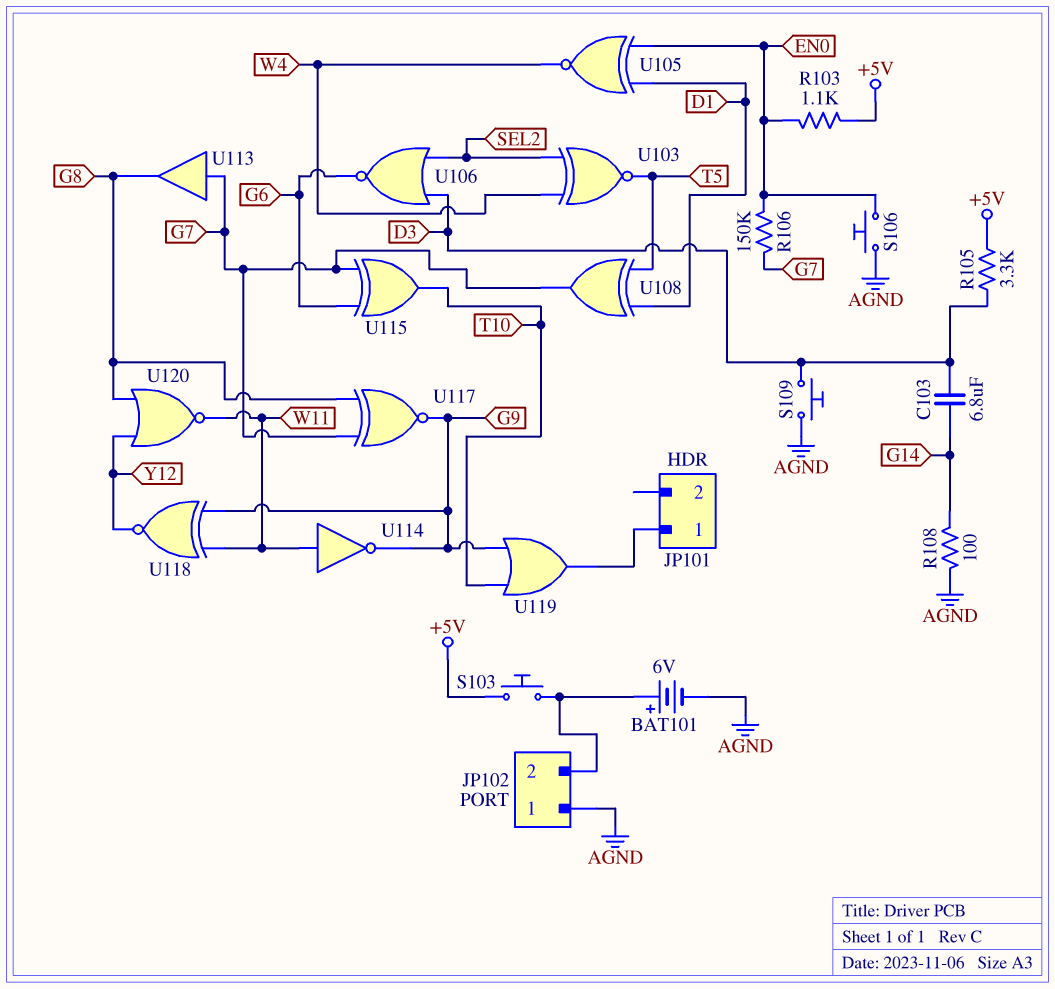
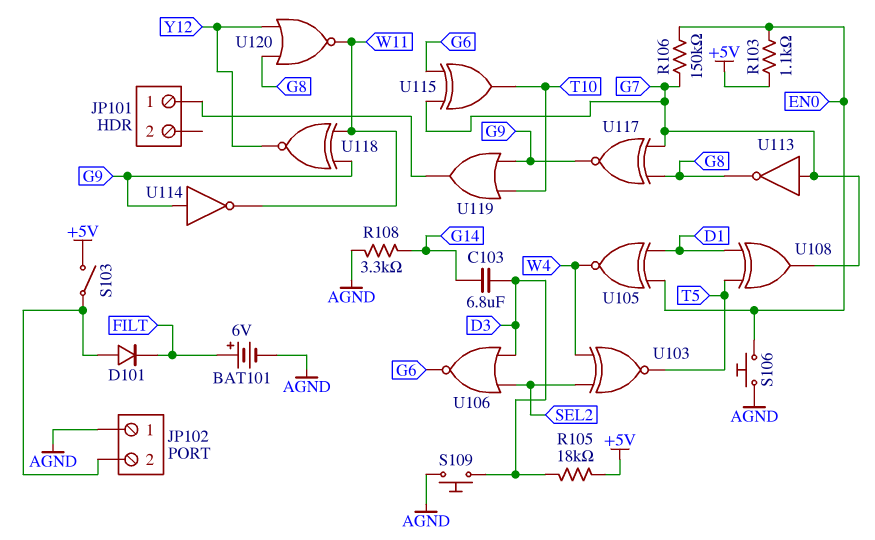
BAT101: 6V (plus JP102/2, minus AGND) -> 6V (plus FILT, minus AGND)
D101: none -> diode (A JP102/2, K FILT)
R105: 3.3k (+5V, D3) -> 18k (+5V, D3)
R108: 100 (AGND, G14) -> 3.3k (AGND, G14)
S103: button (+5V, JP102/2) -> switch (+5V, JP102/2)
U113: buffer (in G7, out G8) -> NOT (in G7, out G8)
U114: NOT (in W11, out G9) -> NOT (in G9, out W11)

